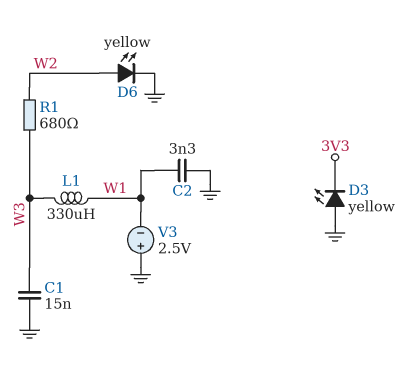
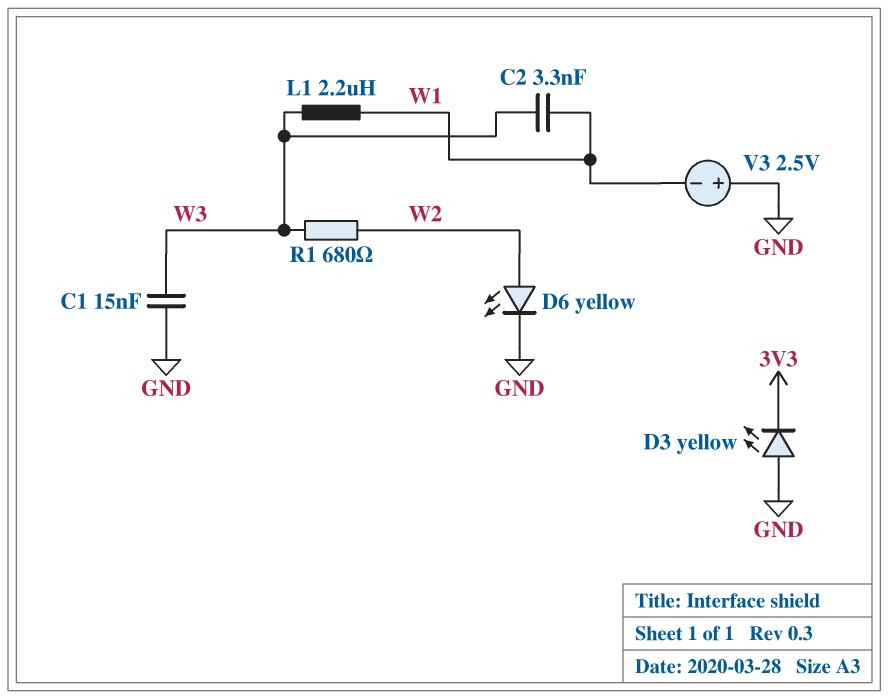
C2: 3.3nF (GND, W1) -> 3.3nF (W1, W3)
L1: 330uH (W1, W3) -> 2.2uH (W1, W3)

